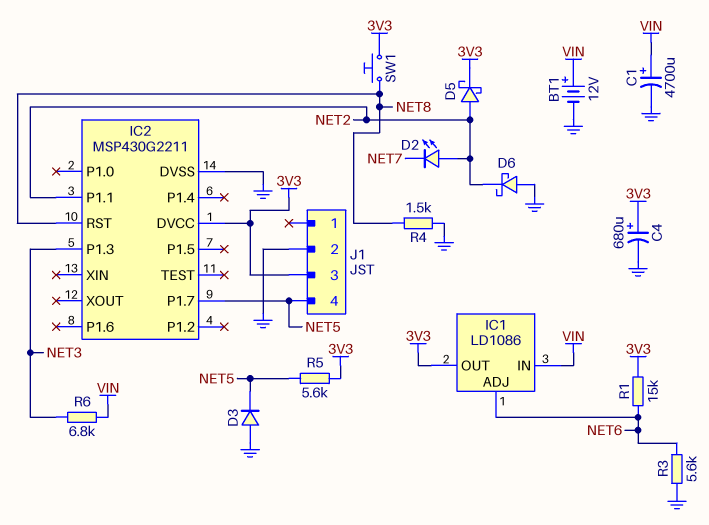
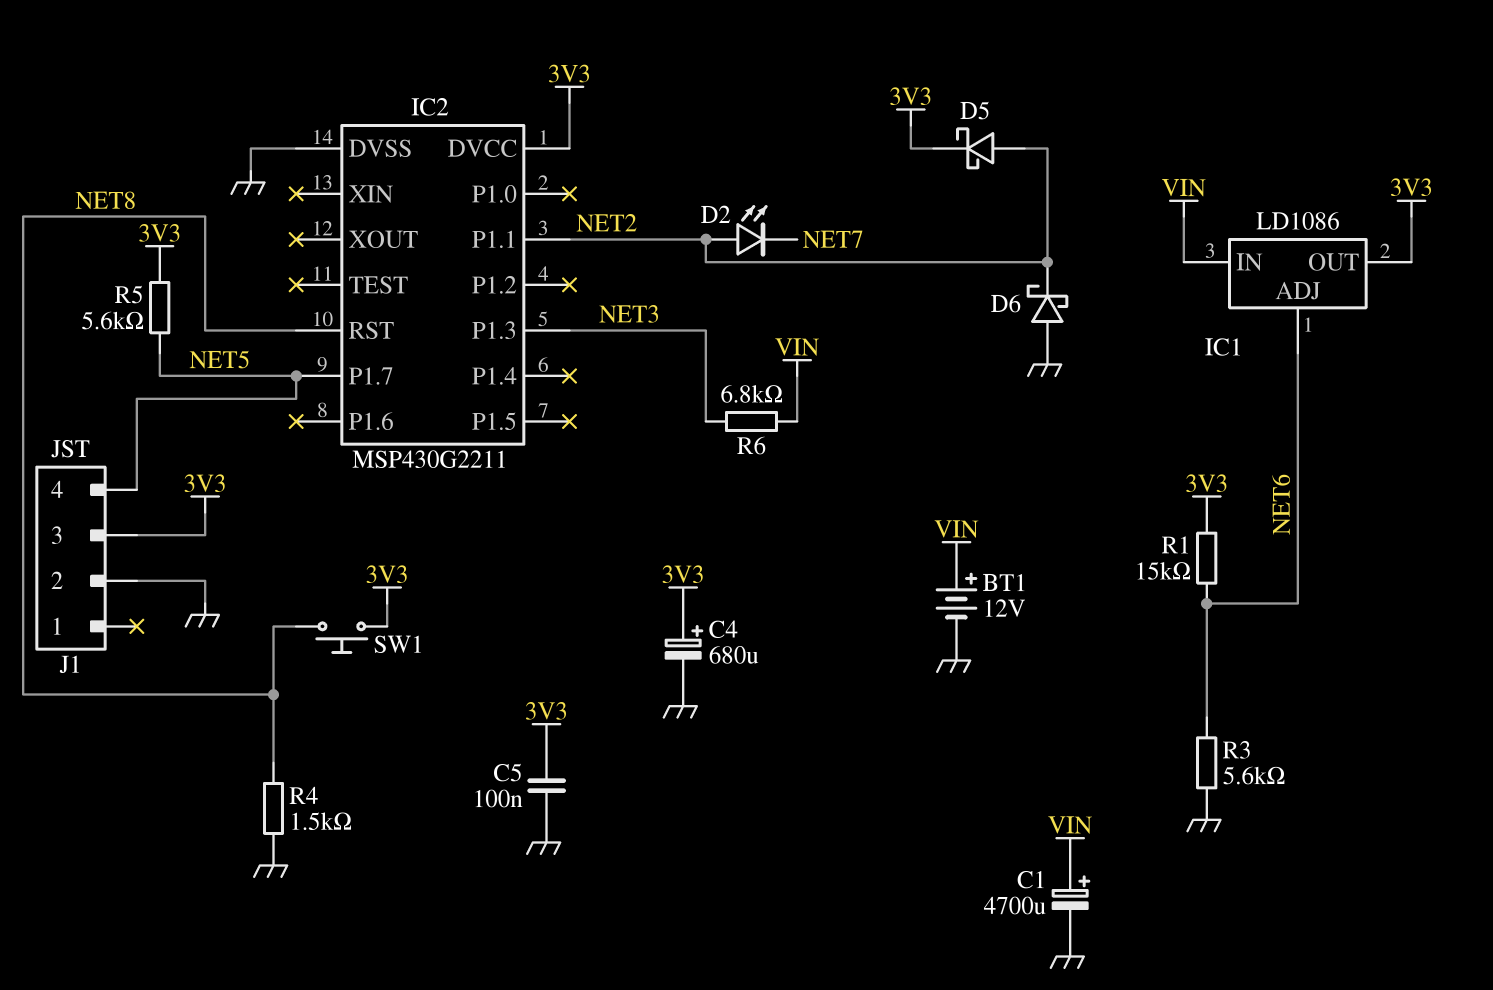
C5: none -> 100nF (3V3, GND)
D3: diode (A GND, K NET5) -> none

